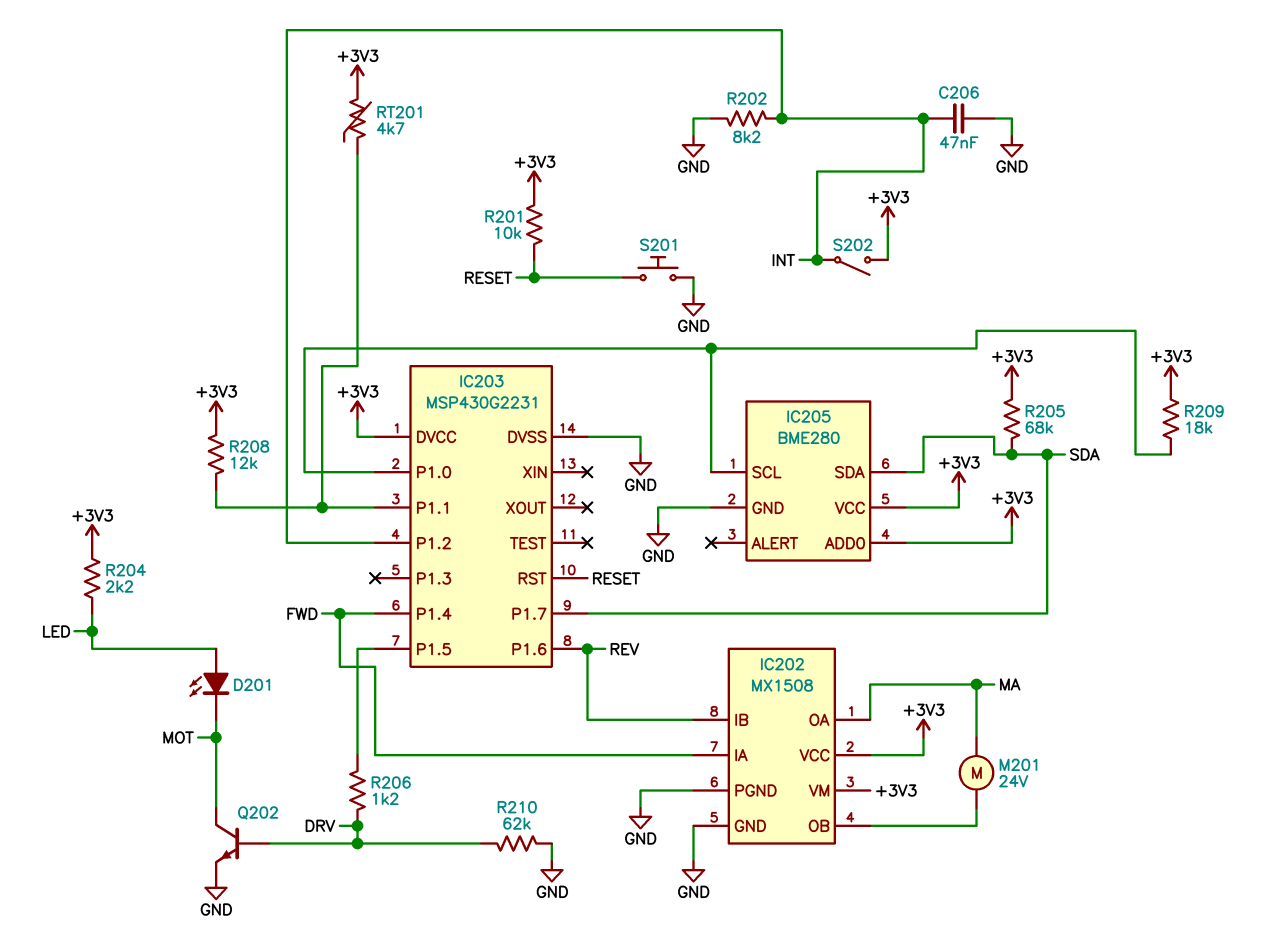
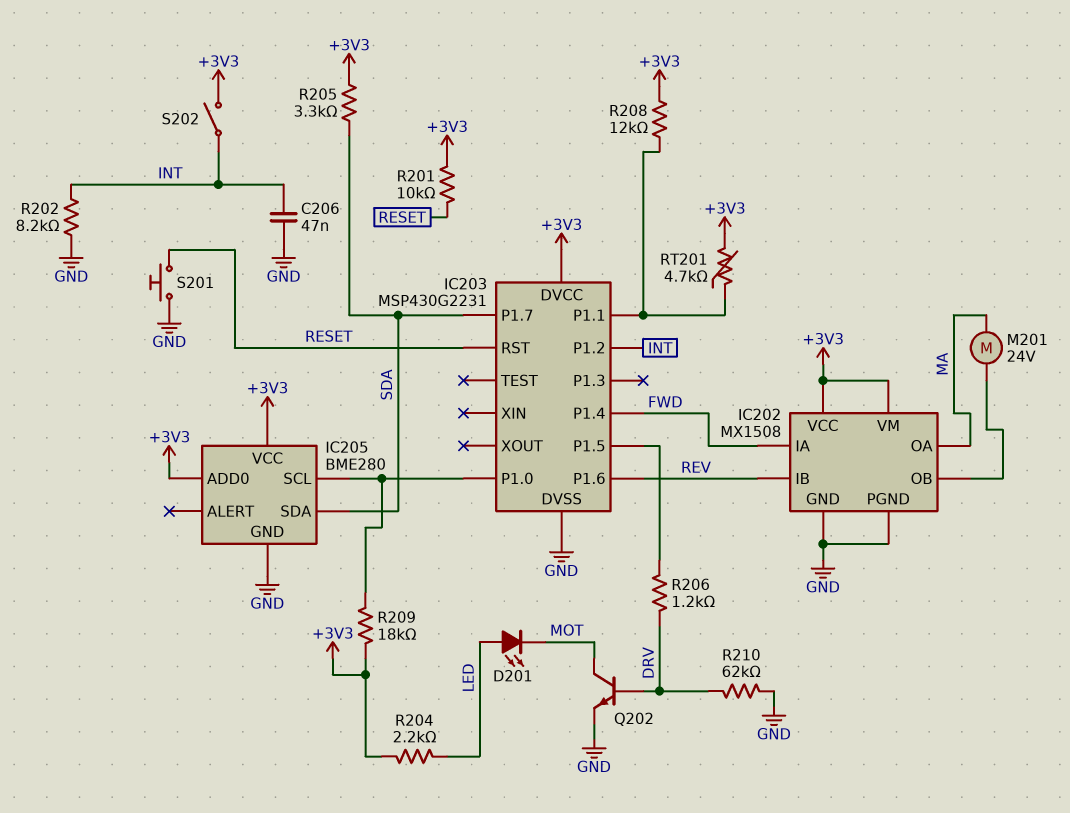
R205: 68k (+3V3, SDA) -> 3.3k (+3V3, SDA)

